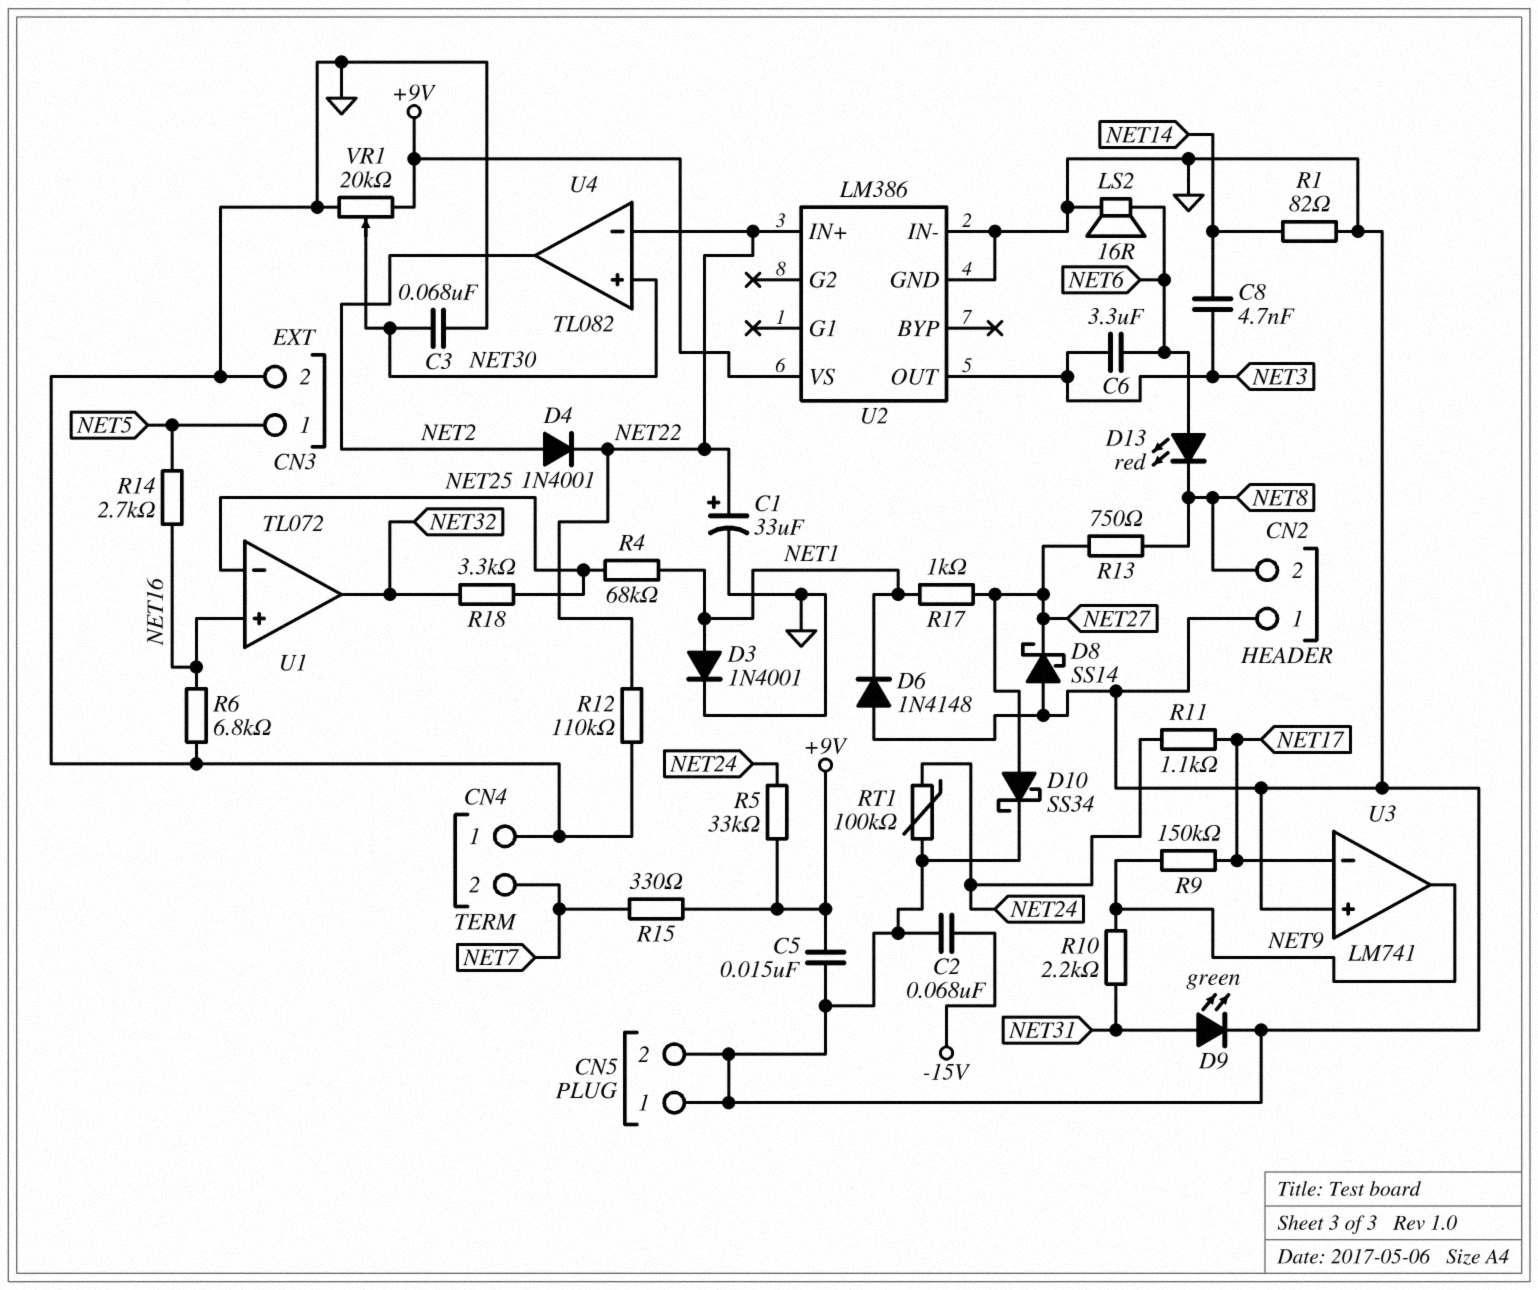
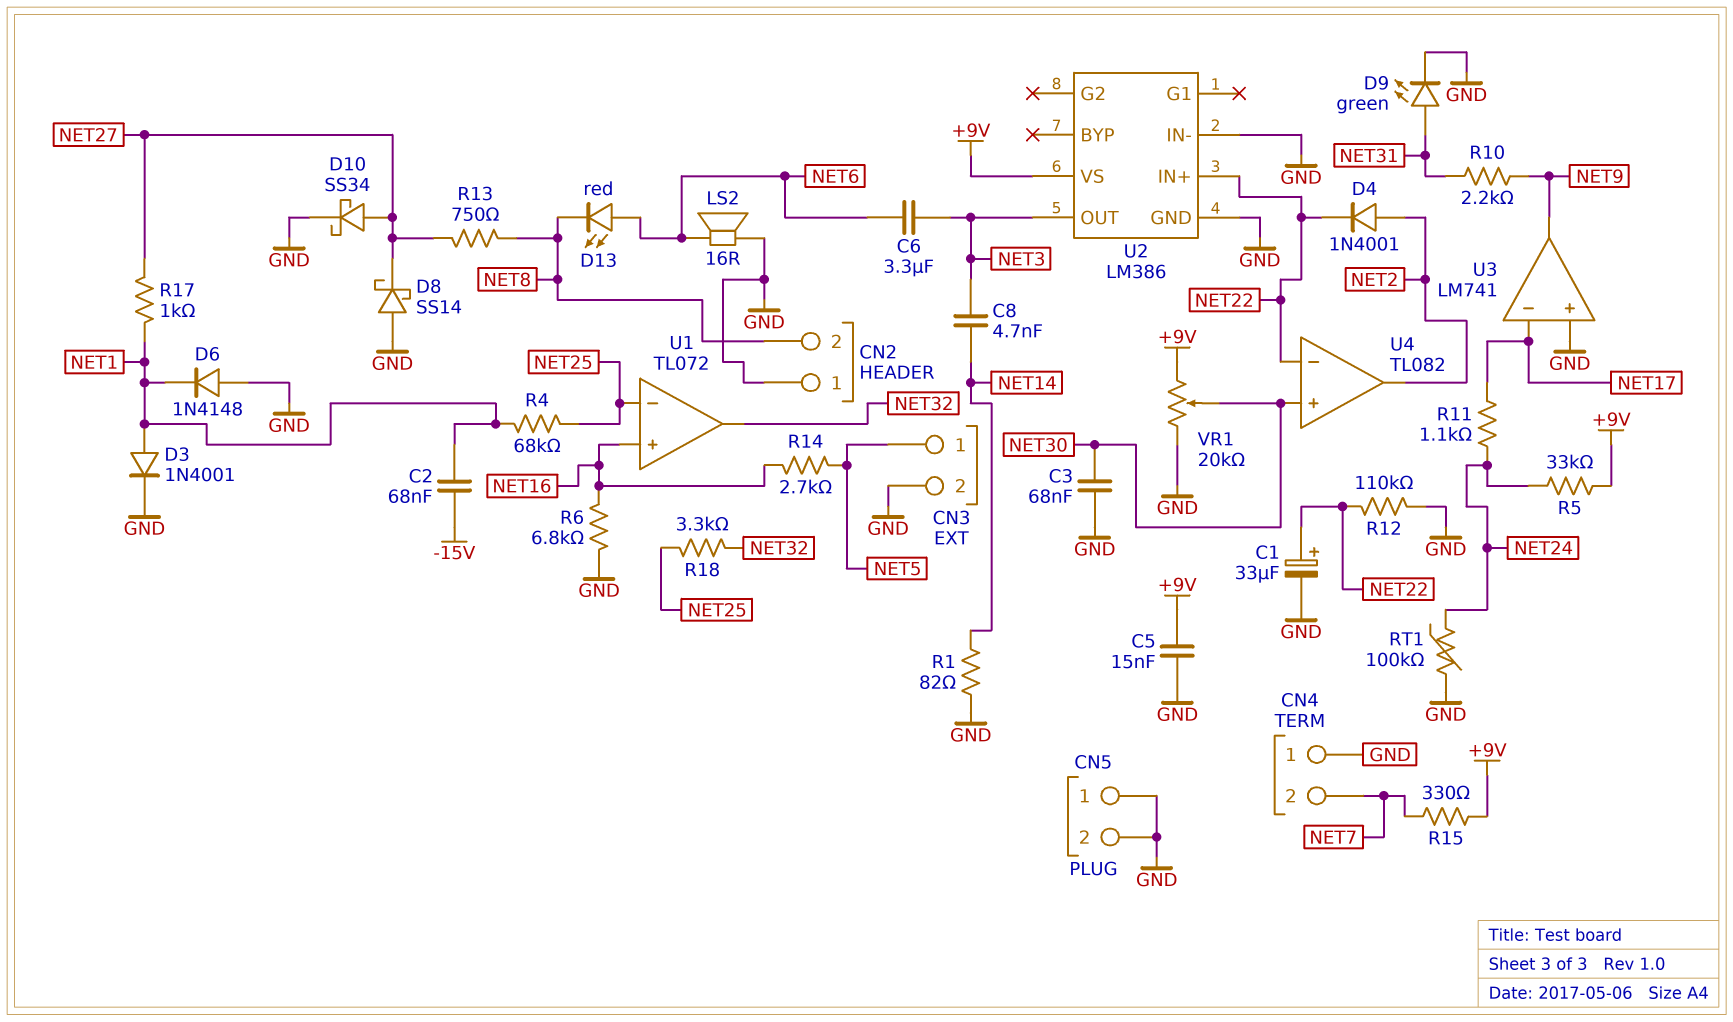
C2: 68nF (-15V, GND) -> 68nF (-15V, NET1)
R9: 150k (NET9, NET17) -> none

